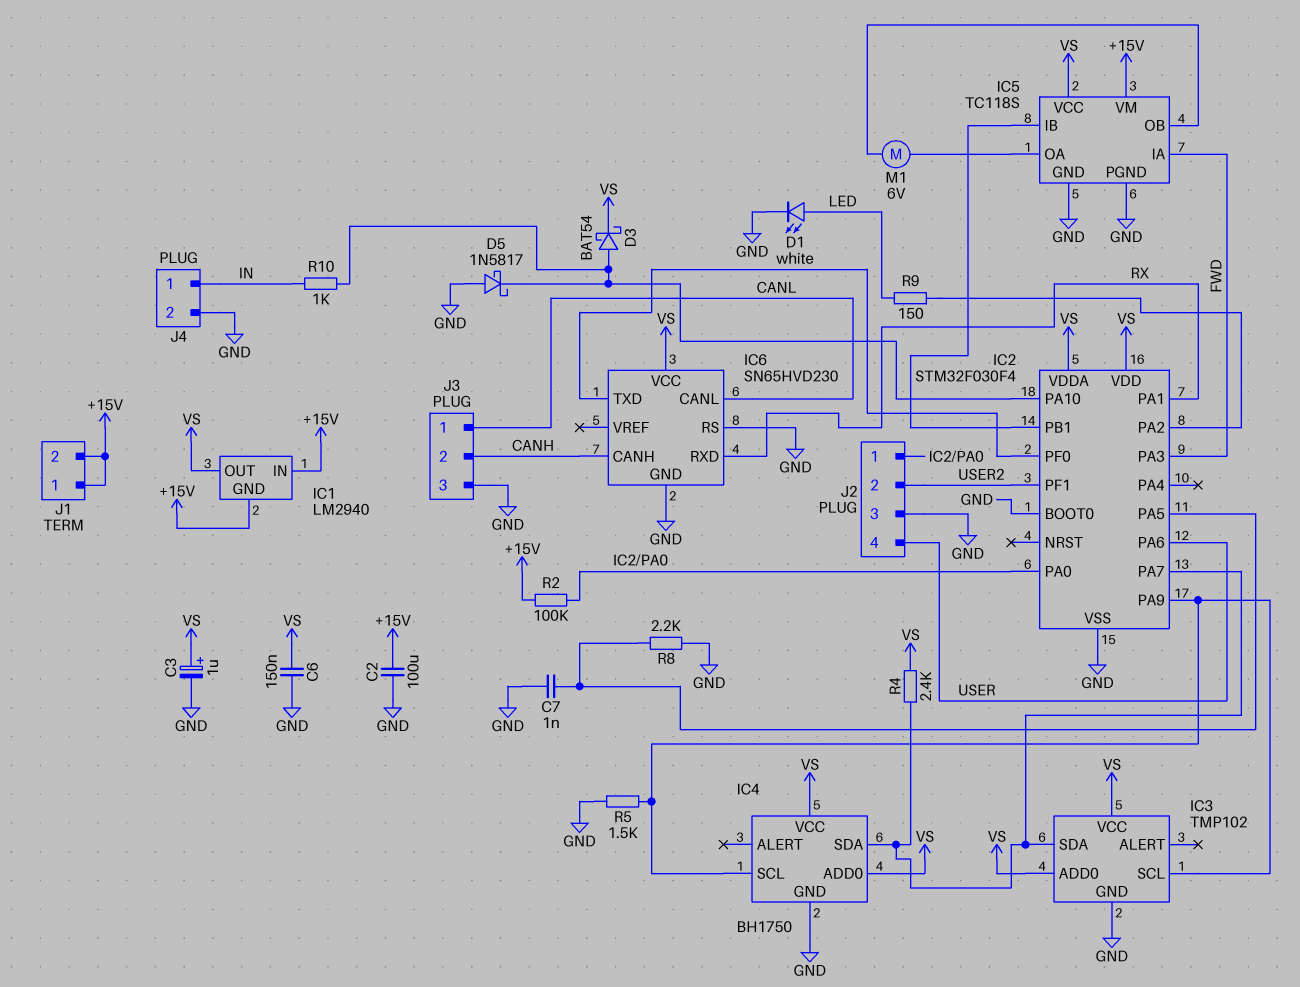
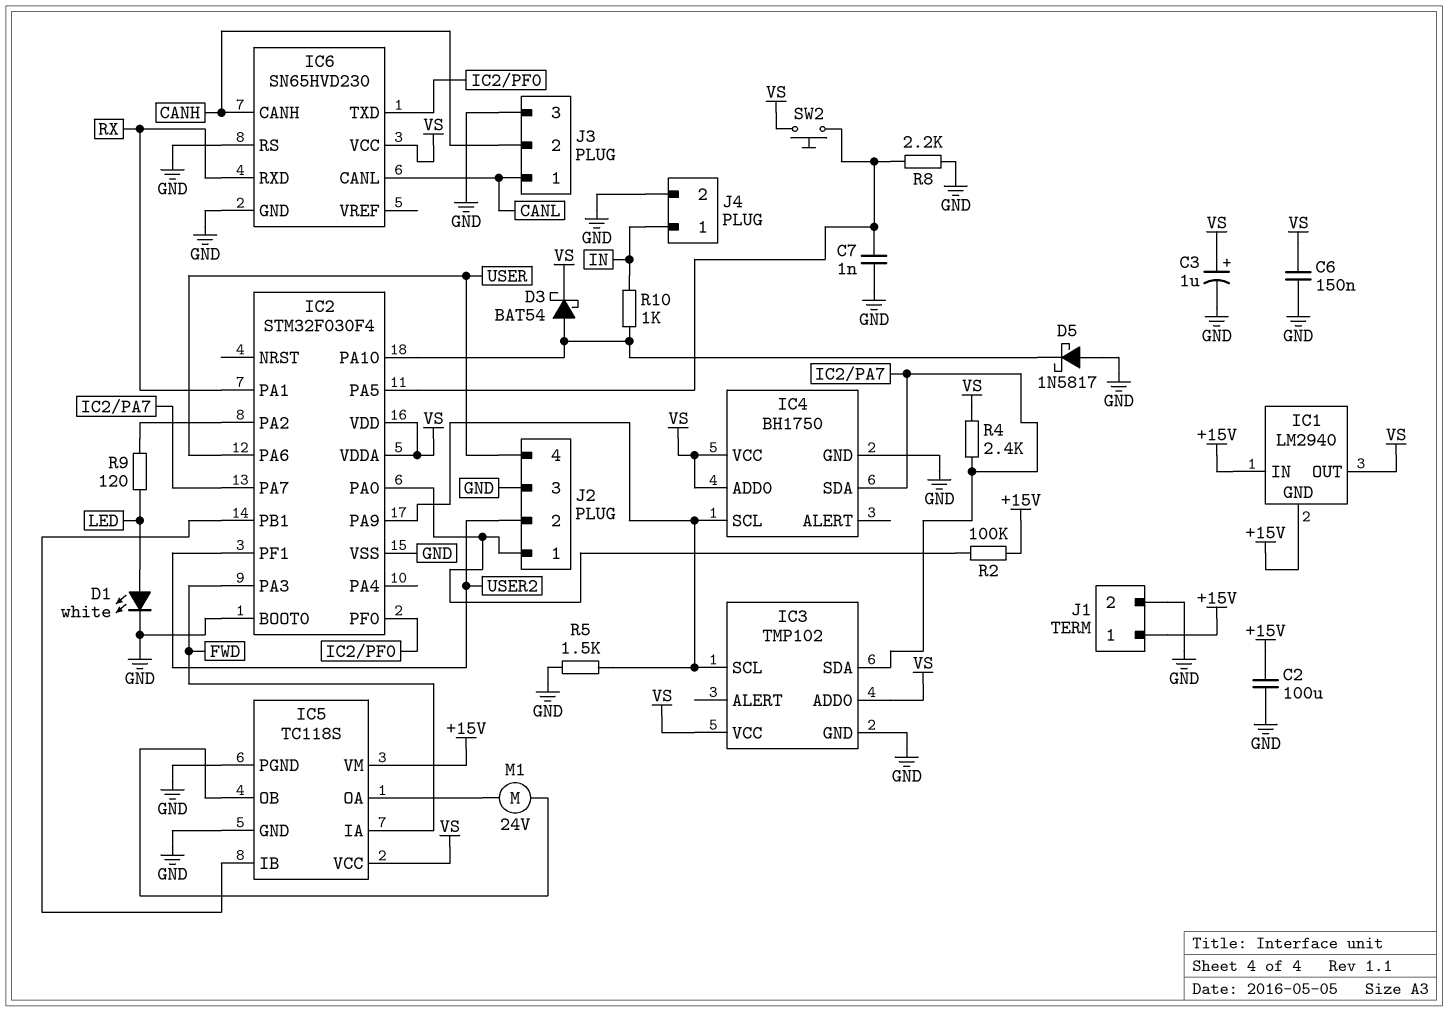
J1 pin 2: +15V -> GND
M1: motor 6V (IC5/OA, IC5/OB) -> motor 24V (IC5/OA, IC5/OB)
R9: 150 (IC2/PA2, LED) -> 120 (IC2/PA2, LED)
SW2: none -> button (IC2/PA5, VS)

